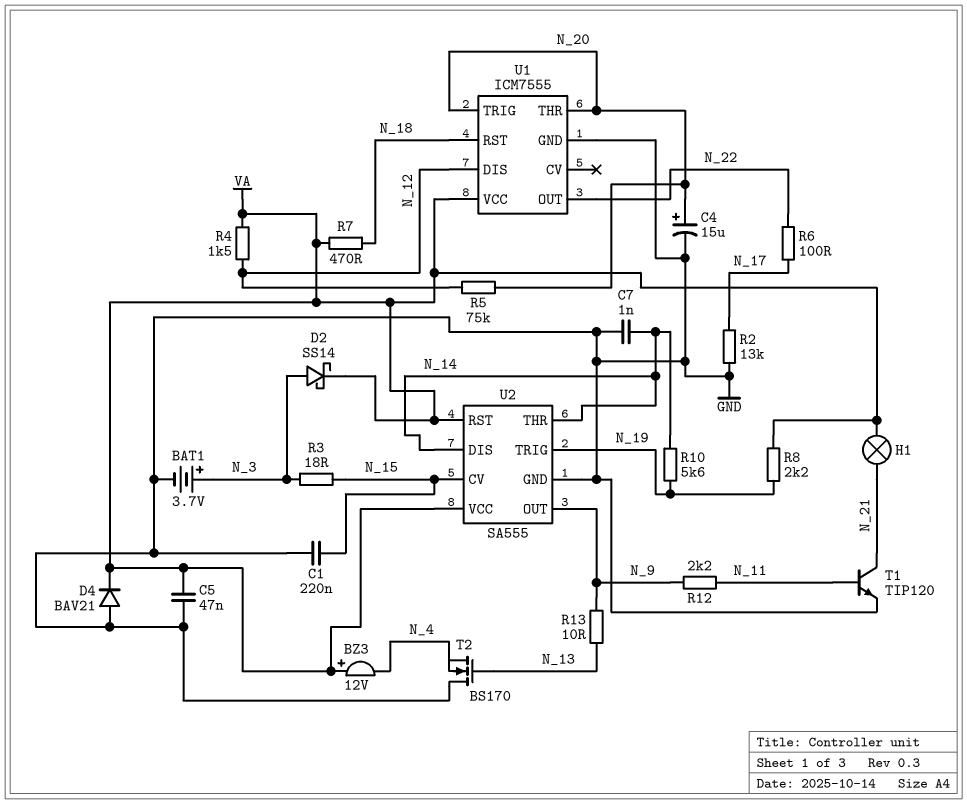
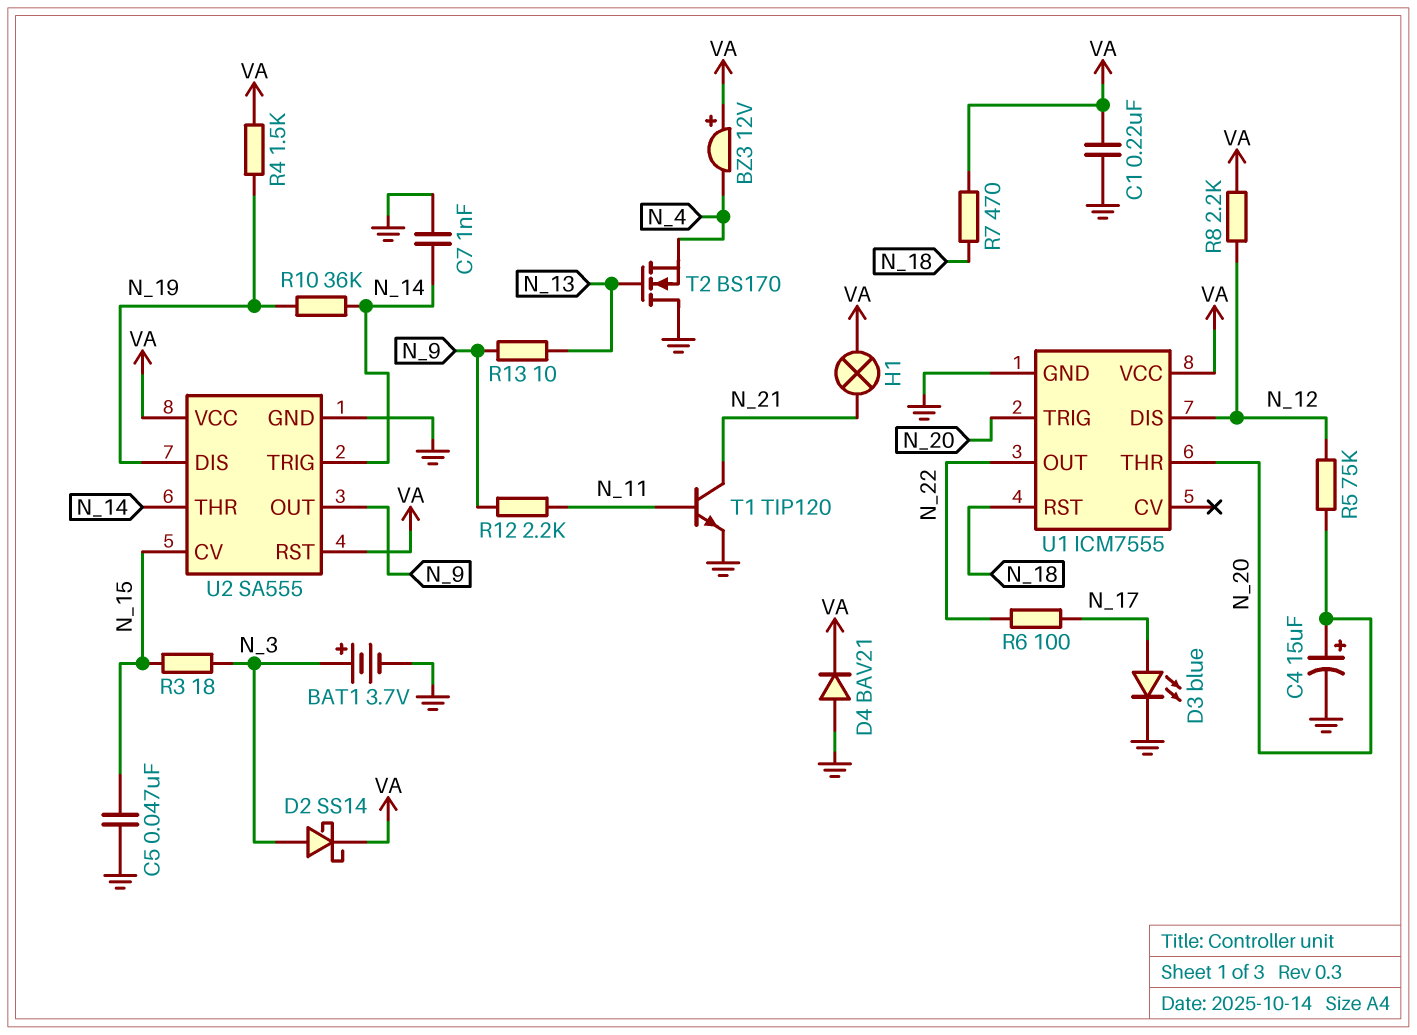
C1: 220nF (GND, N_15) -> 220nF (GND, VA)
C5: 47nF (GND, VA) -> 47nF (GND, N_15)
D3: none -> LED blue (A N_17, K GND)
R2: 13k (GND, N_17) -> none
R4: 1.5k (N_12, VA) -> 1.5k (N_19, VA)
R8: 2.2k (N_19, VA) -> 2.2k (N_12, VA)
R10: 5.6k (N_14, N_19) -> 36k (N_14, N_19)
U2 pin DIS: N_14 -> N_19
U2 pin TRIG: N_19 -> N_14

